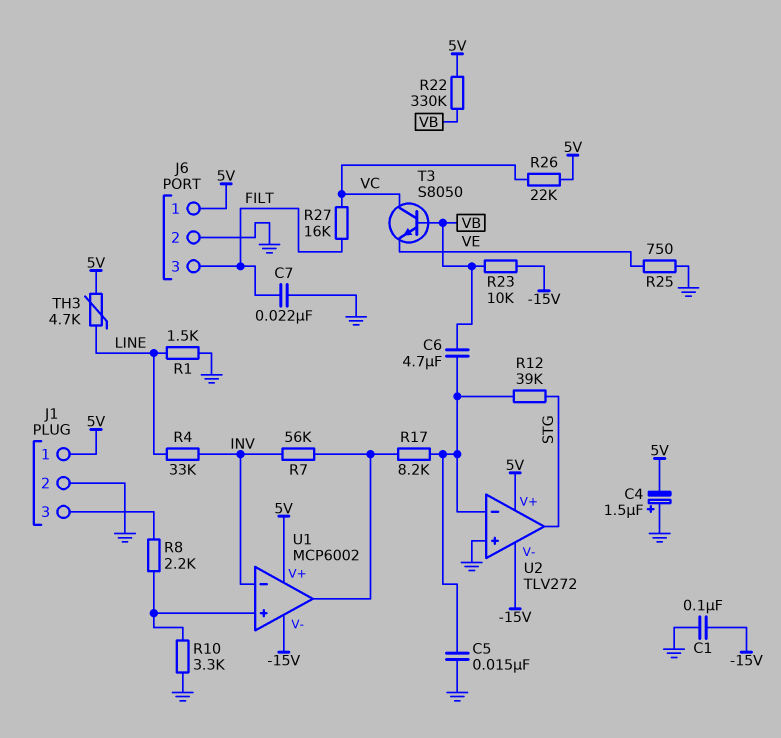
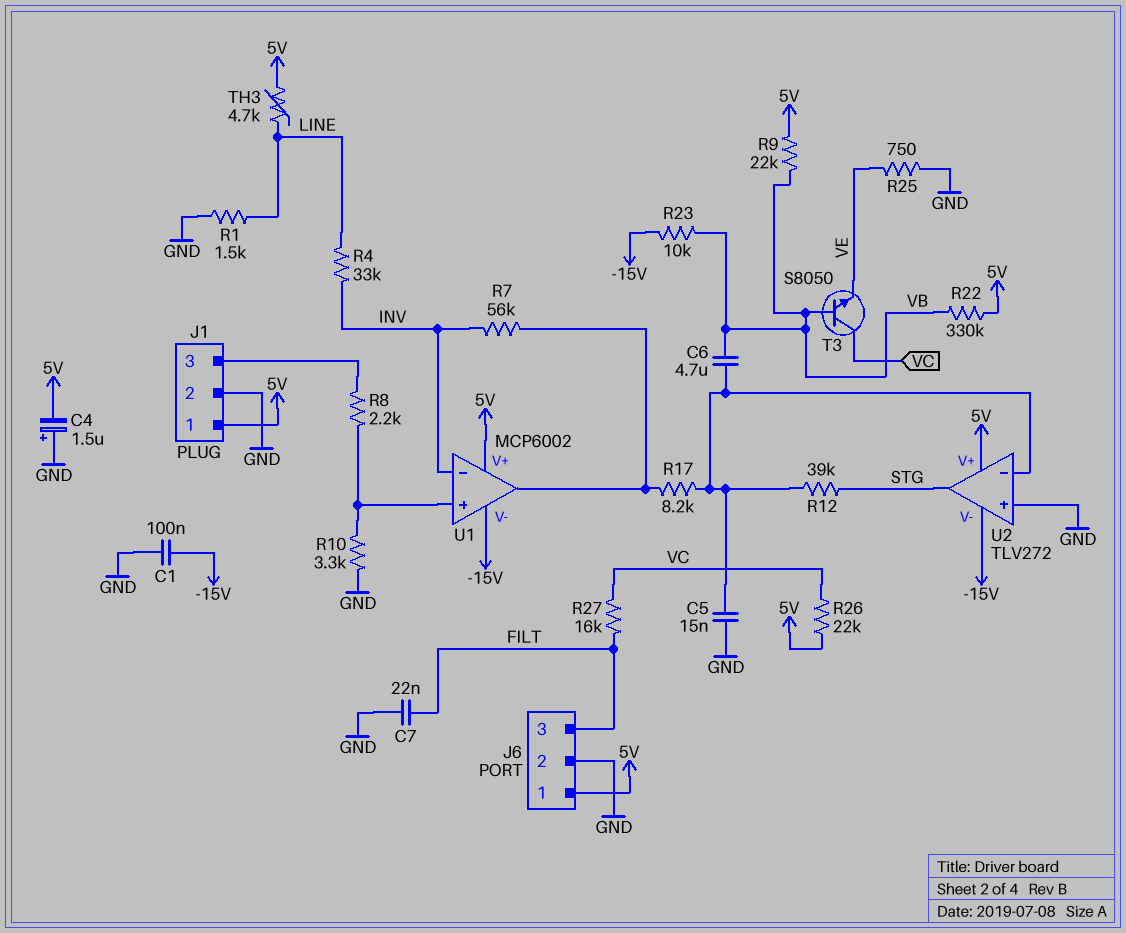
R9: none -> 22k (5V, VB)

